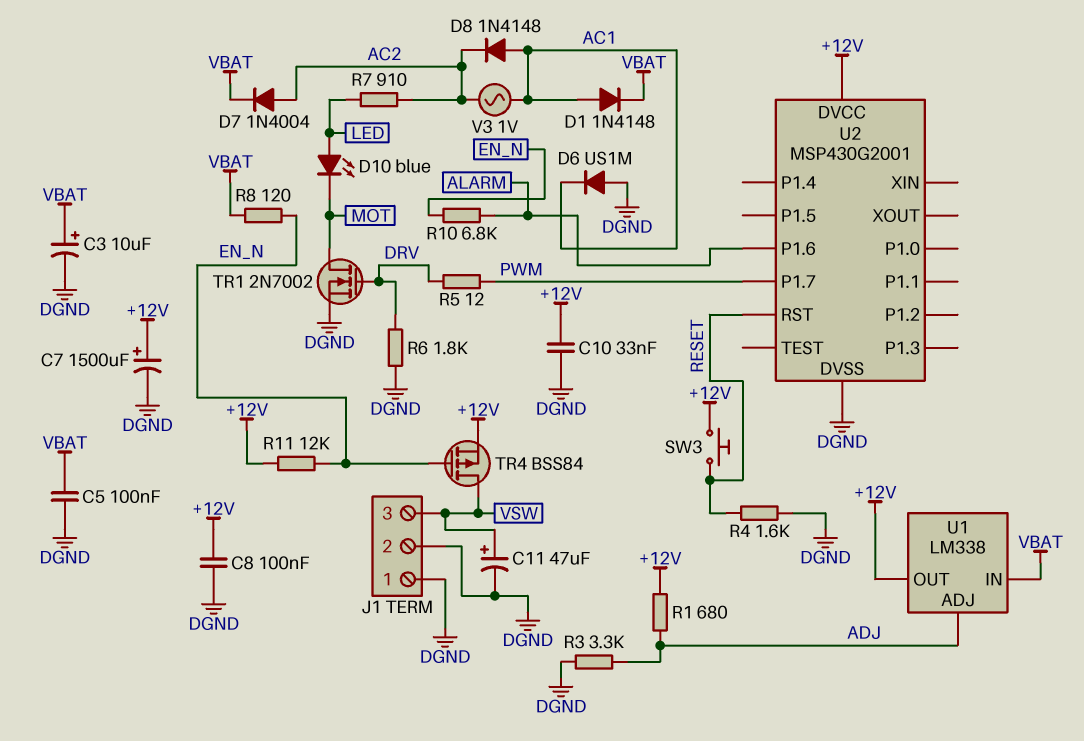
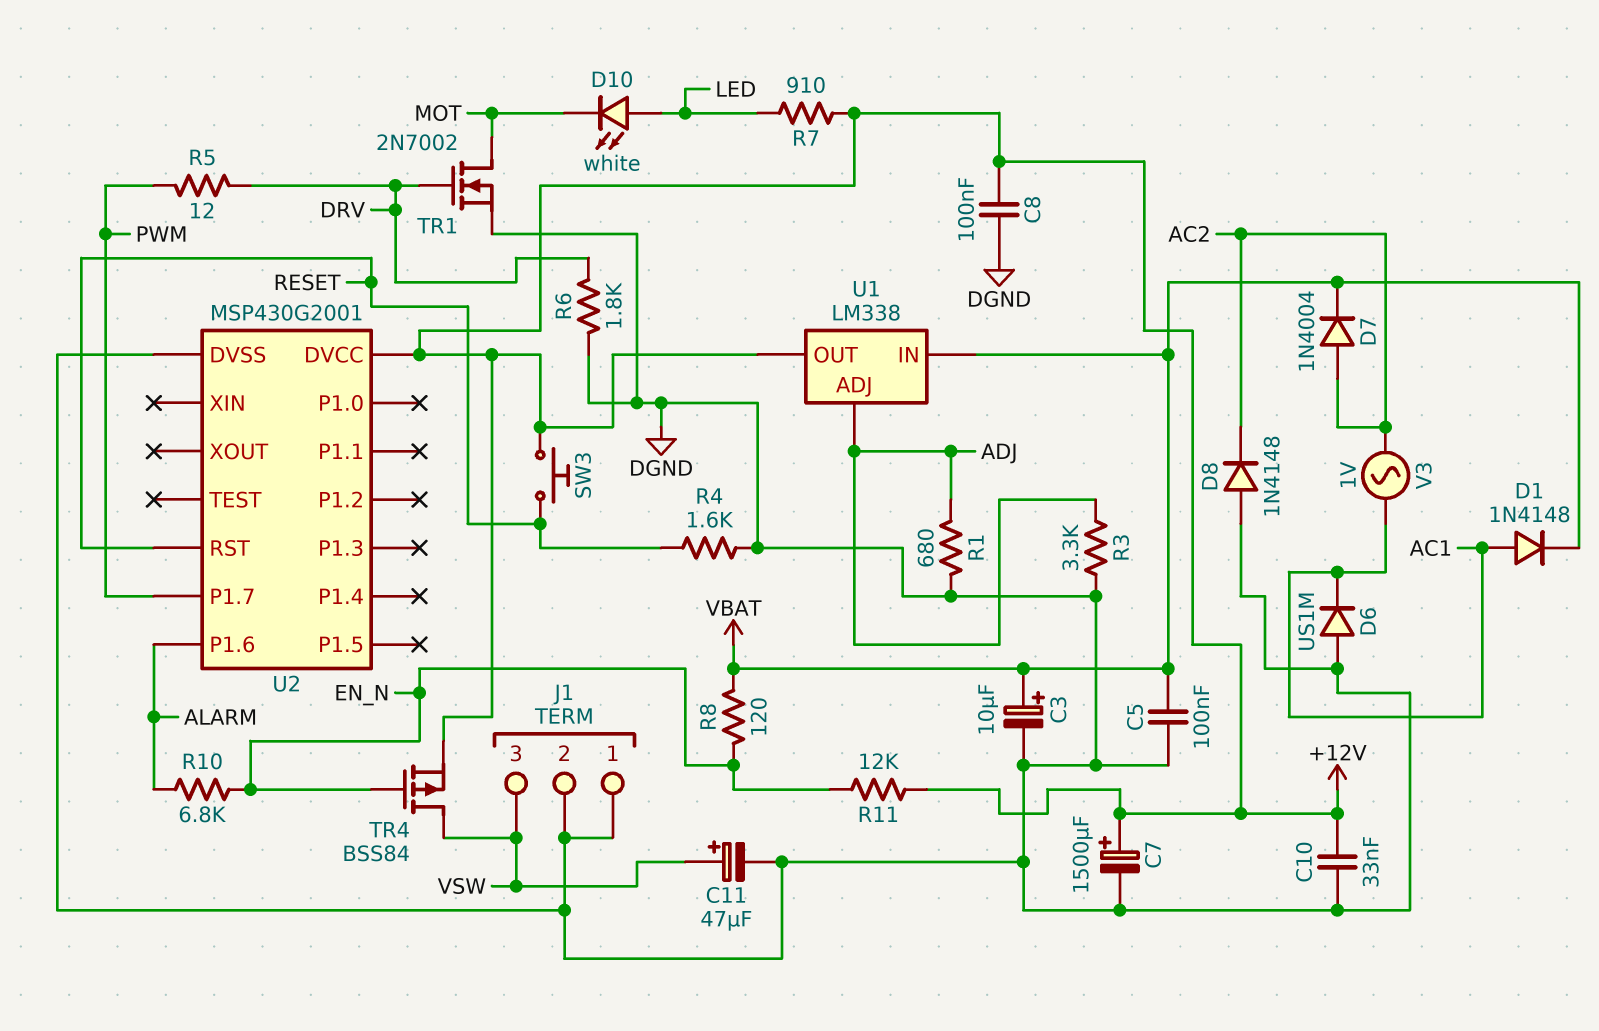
D8: diode 1N4148 (A AC1, K AC2) -> diode 1N4148 (A DGND, K AC2)
D10: LED blue (A LED, K MOT) -> LED white (A LED, K MOT)
R1: 680 (+12V, ADJ) -> 680 (ADJ, DGND)
R7: 910 (AC2, LED) -> 910 (+12V, LED)

